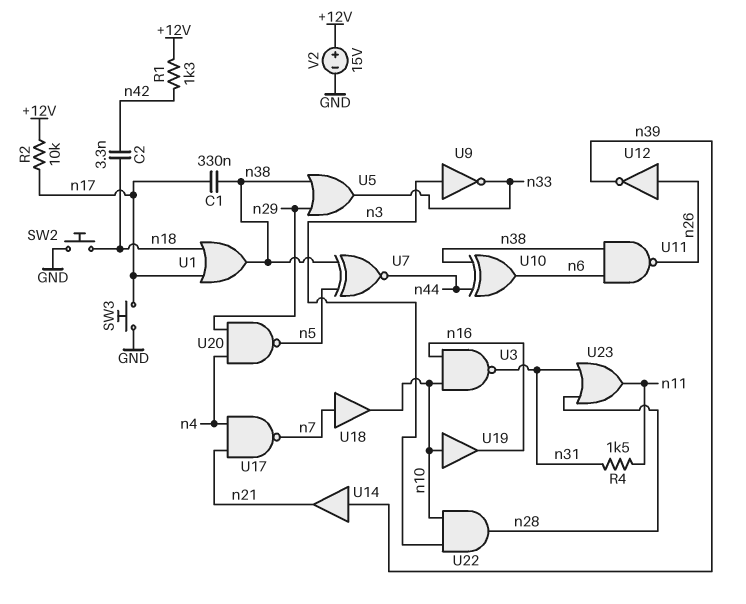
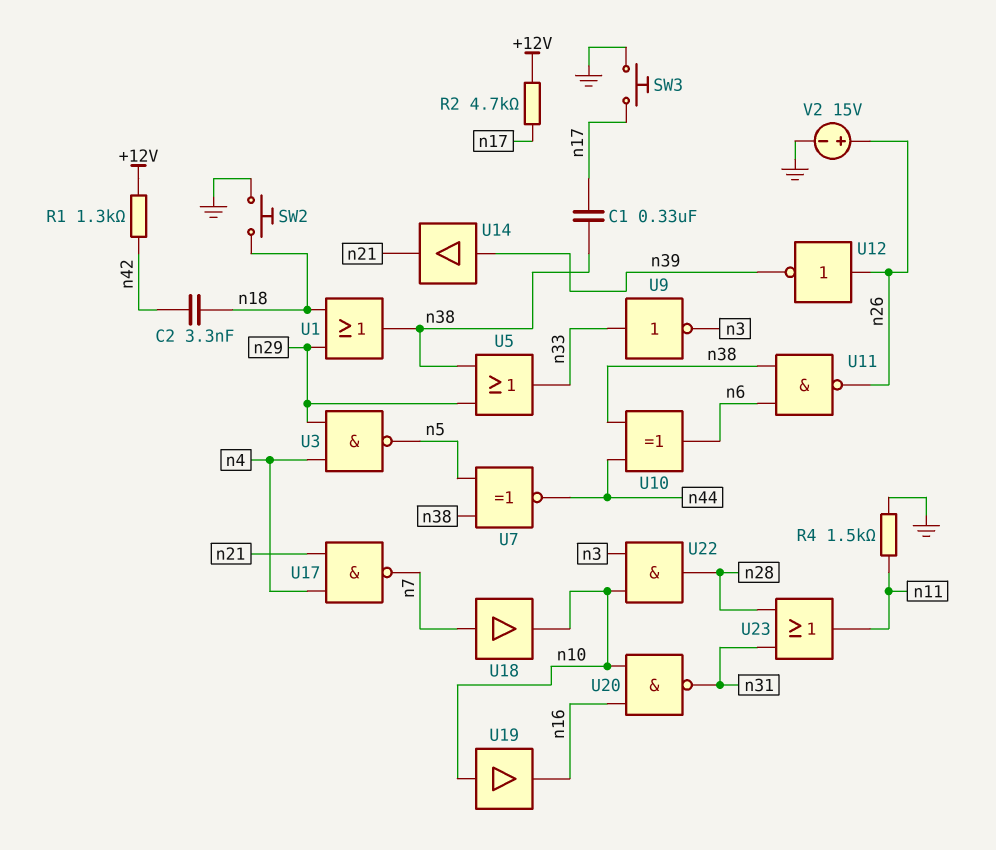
R2: 10k (+12V, n17) -> 4.7k (+12V, n17)
R4: 1.5k (n11, n31) -> 1.5k (GND, n11)
U1: OR (in n17, in n18, out n38) -> OR (in n18, in n29, out n38)
U3: NAND (in n10, in n16, out n31) -> NAND (in n4, in n29, out n5)
U9: NOT (in n3, out n33) -> NOT (in n33, out n3)
U20: NAND (in n4, in n29, out n5) -> NAND (in n10, in n16, out n31)
V2: 15V (plus +12V, minus GND) -> 15V (plus n26, minus GND)

